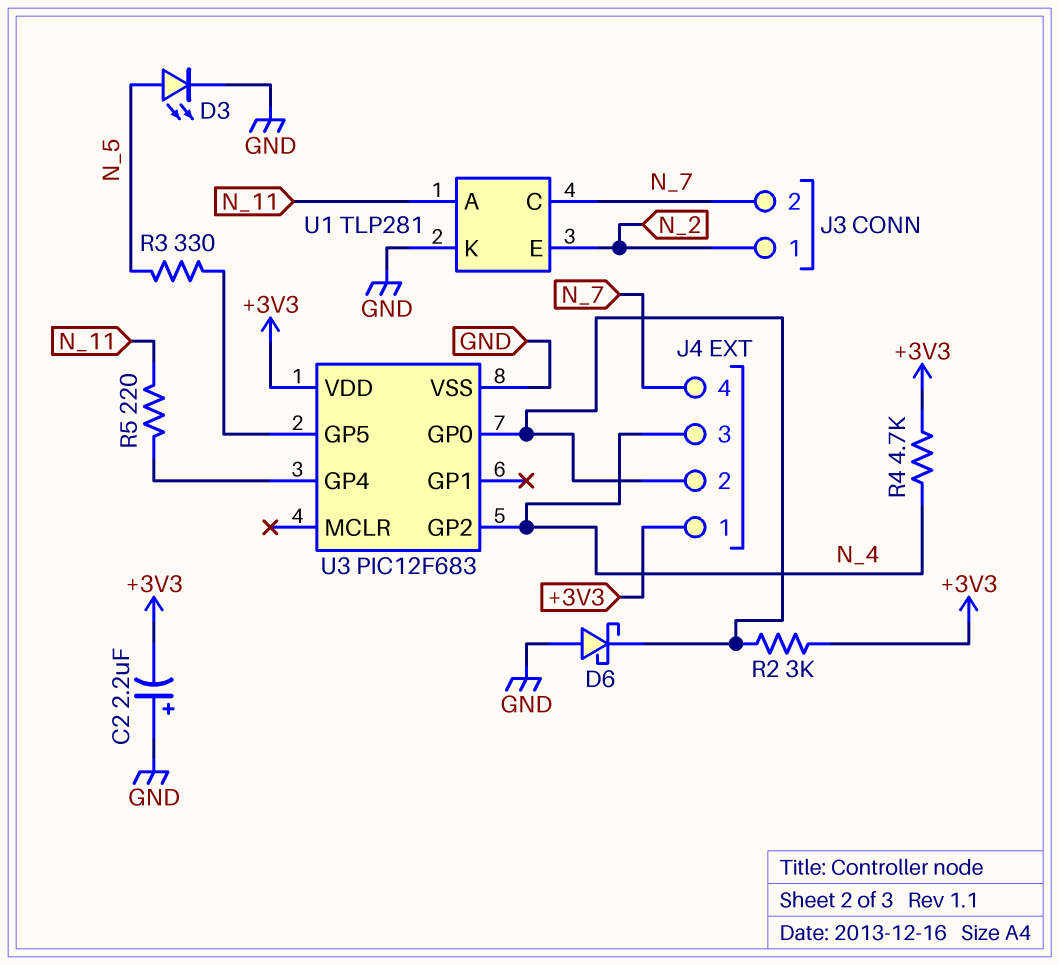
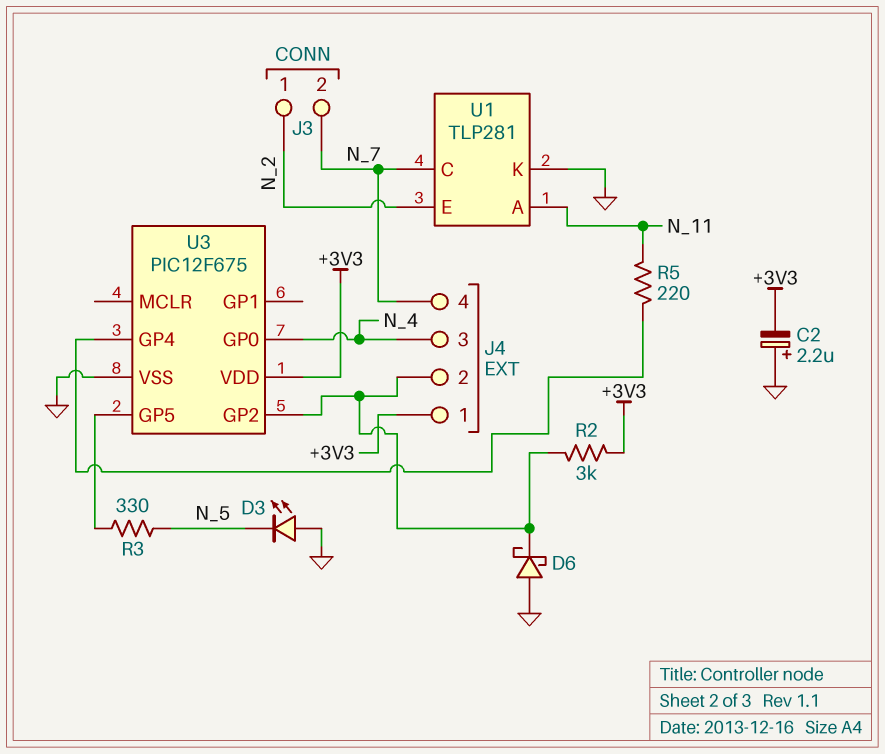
D3: LED (A N_5, K GND) -> LED (A GND, K N_5)
R4: 4.7k (+3V3, N_4) -> none
U3: PIC12F683 -> PIC12F675
U3 pin GP0: J4/2 -> N_4
U3 pin GP2: N_4 -> J4/2

